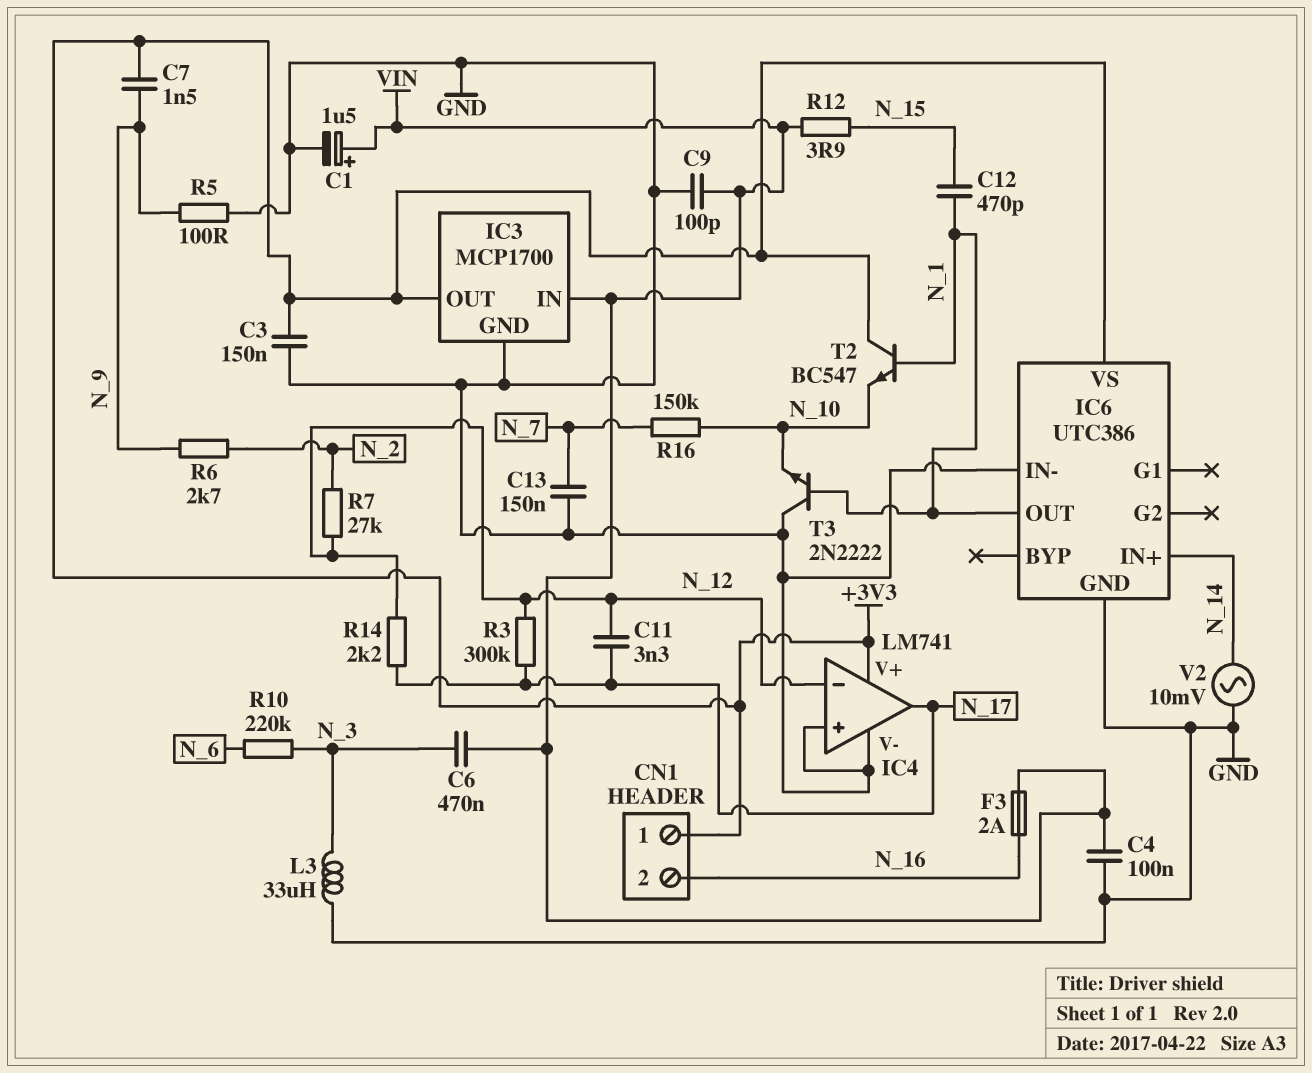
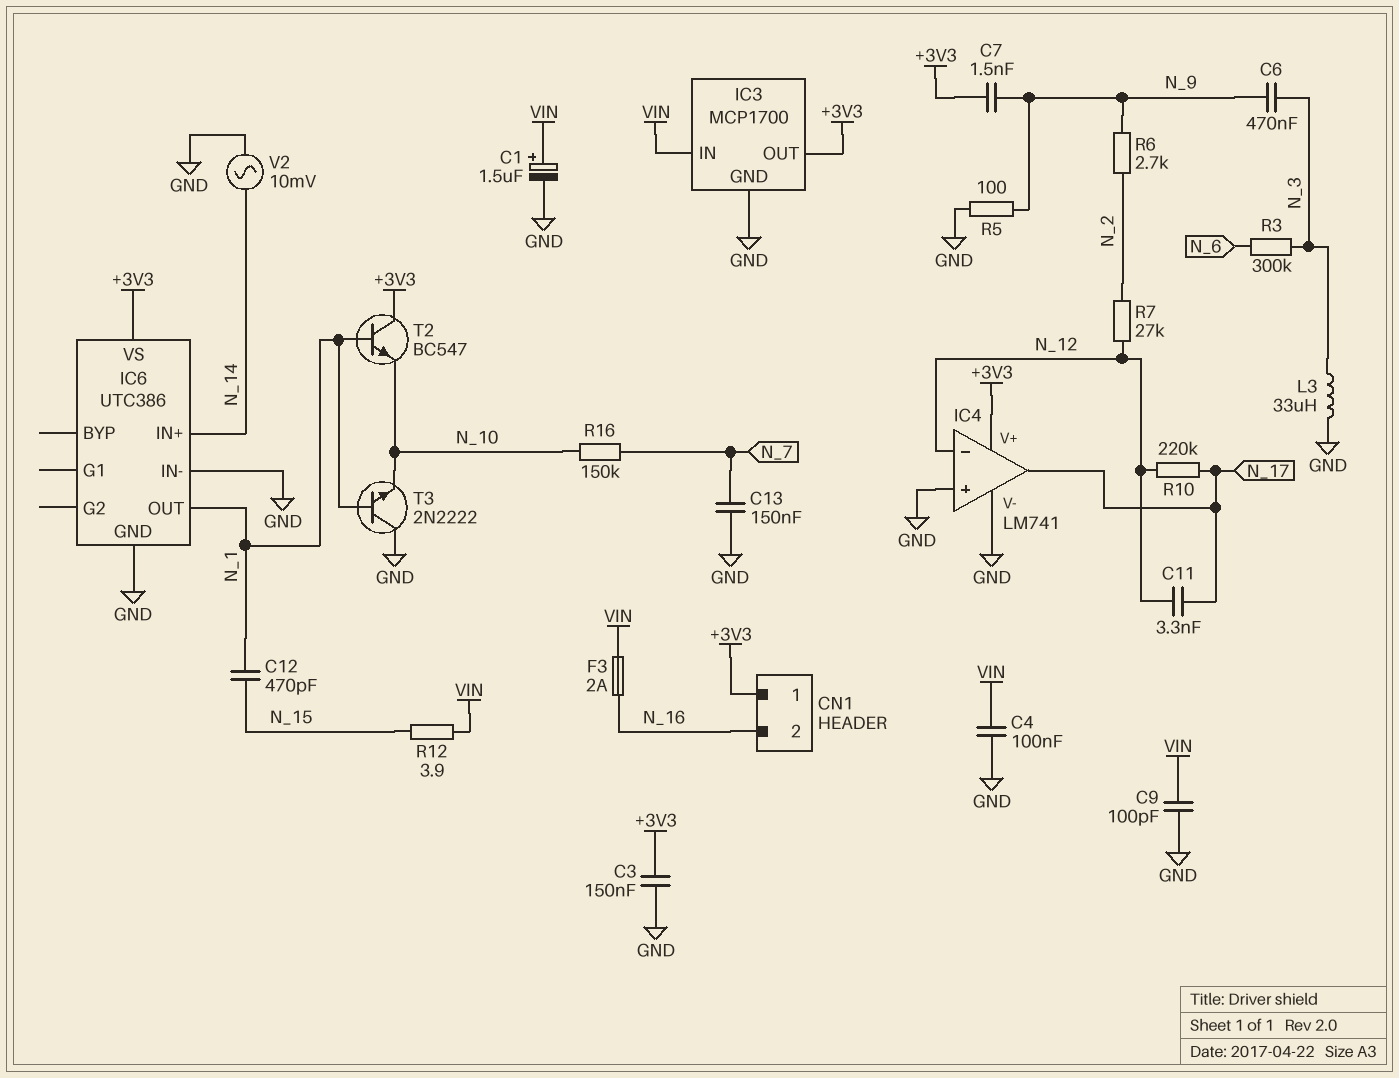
C6: 470nF (N_3, VIN) -> 470nF (N_3, N_9)
R3: 300k (N_12, N_17) -> 300k (N_3, N_6)
R10: 220k (N_3, N_6) -> 220k (N_12, N_17)
R14: 2.2k (N_12, N_17) -> none

